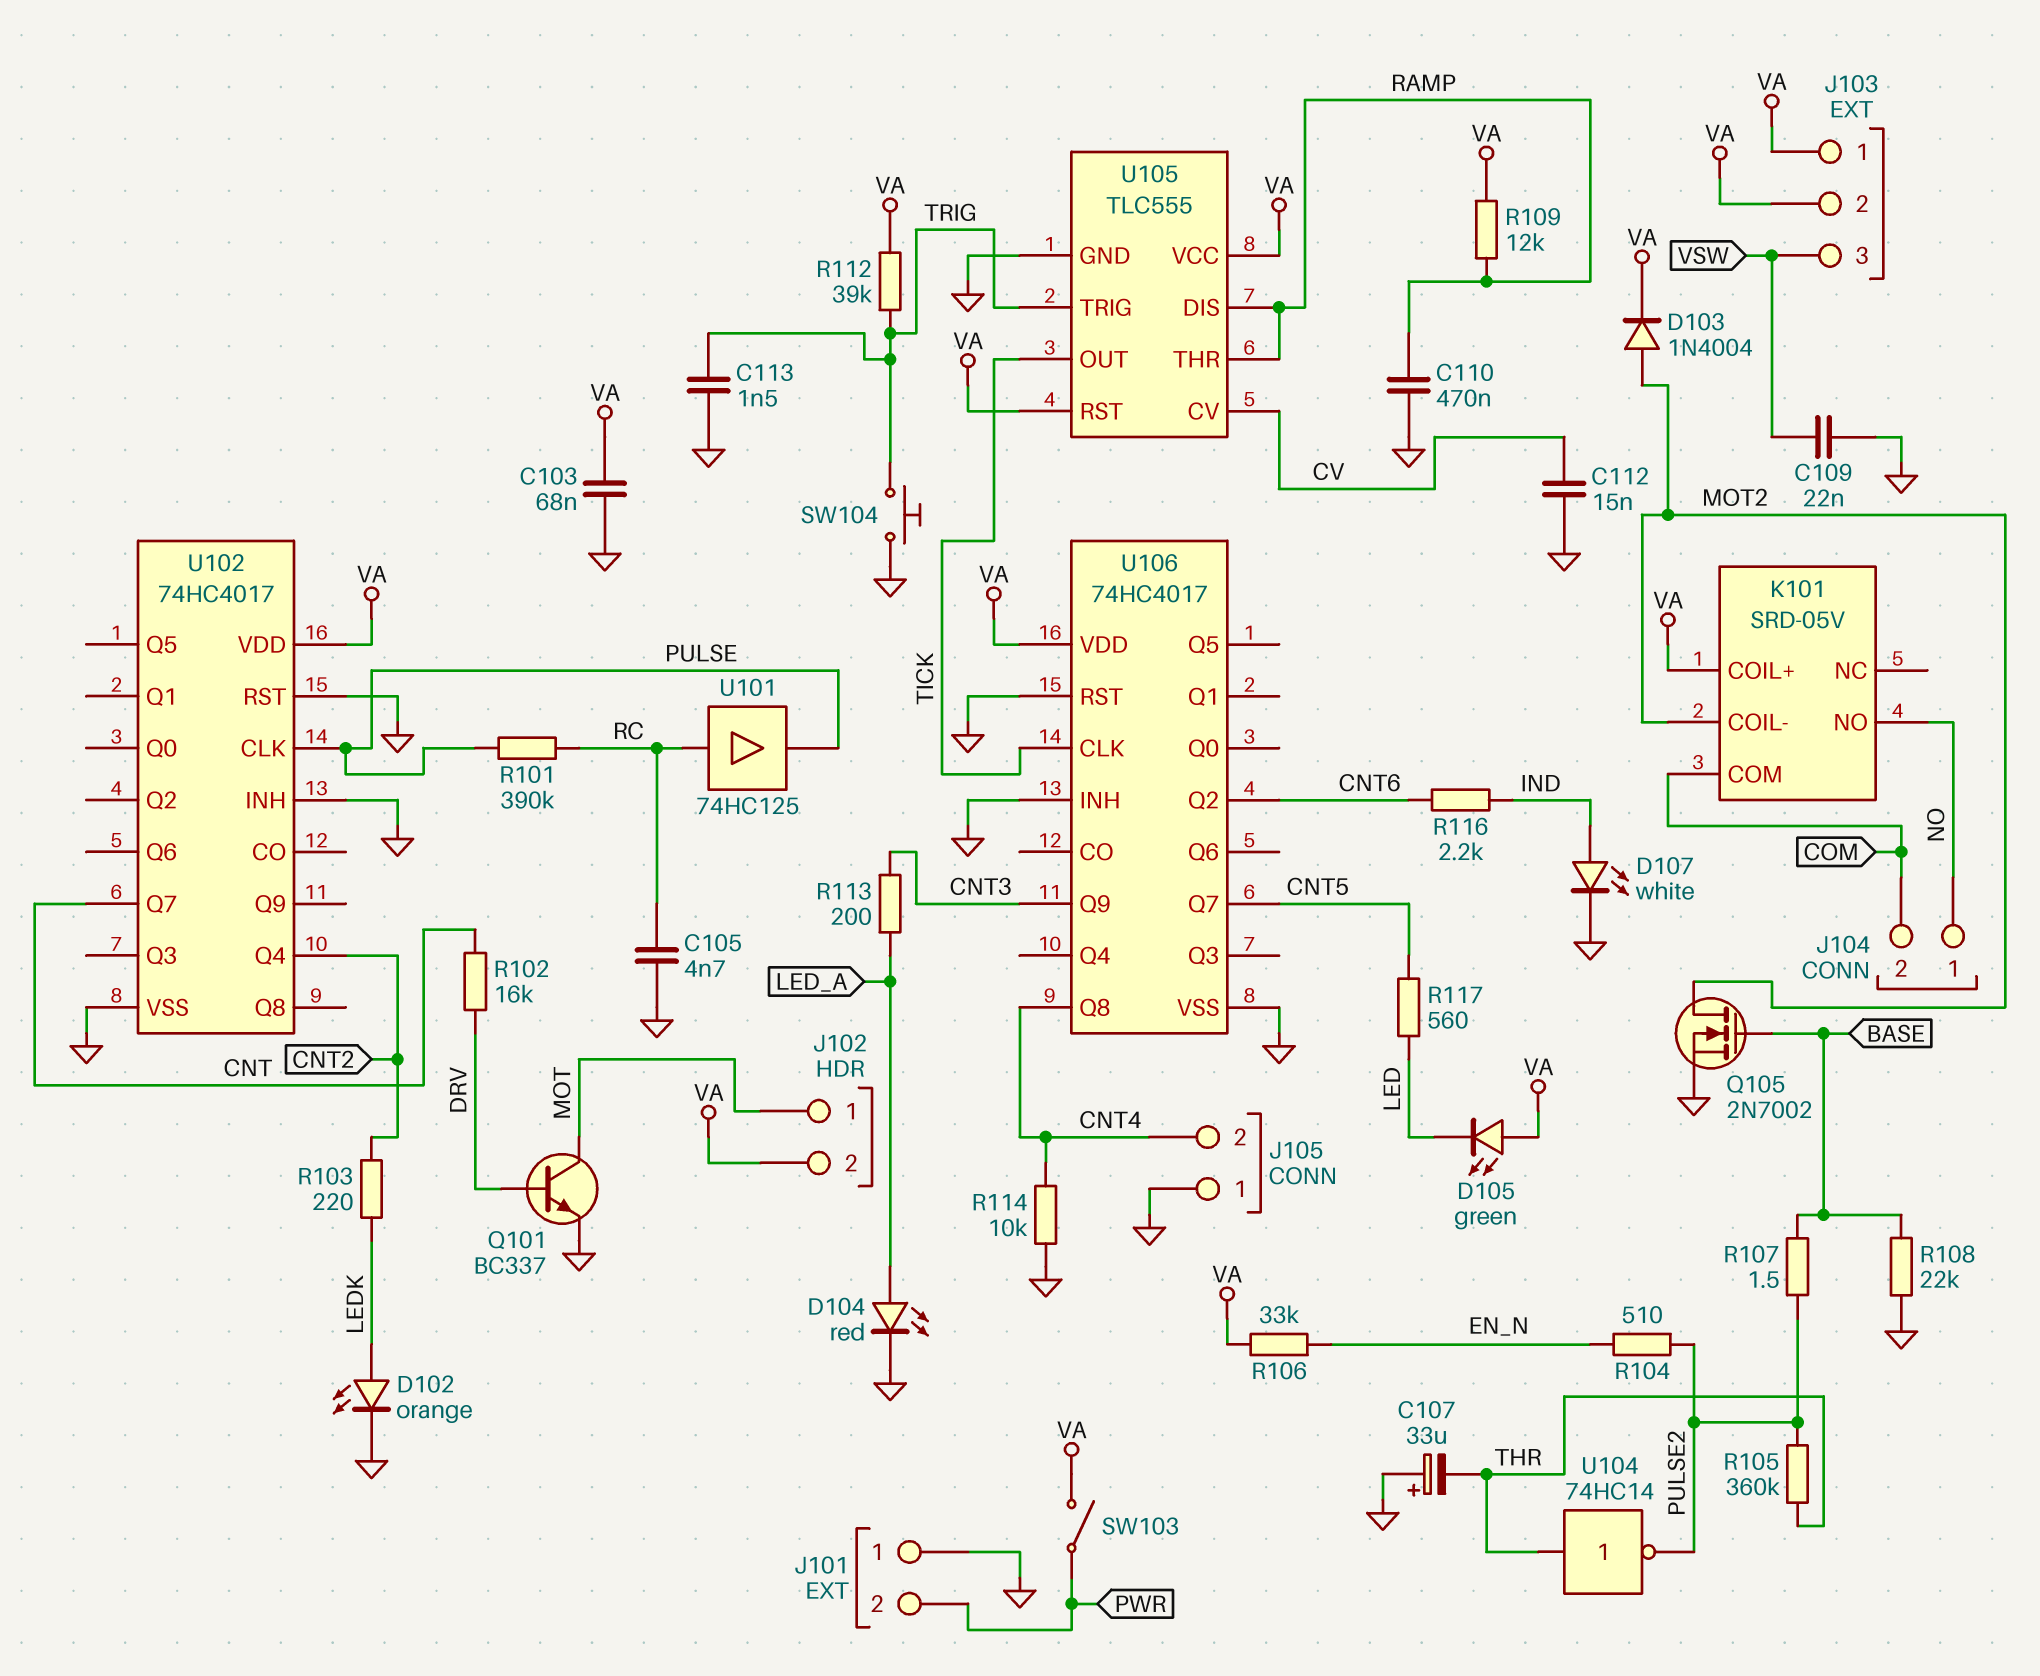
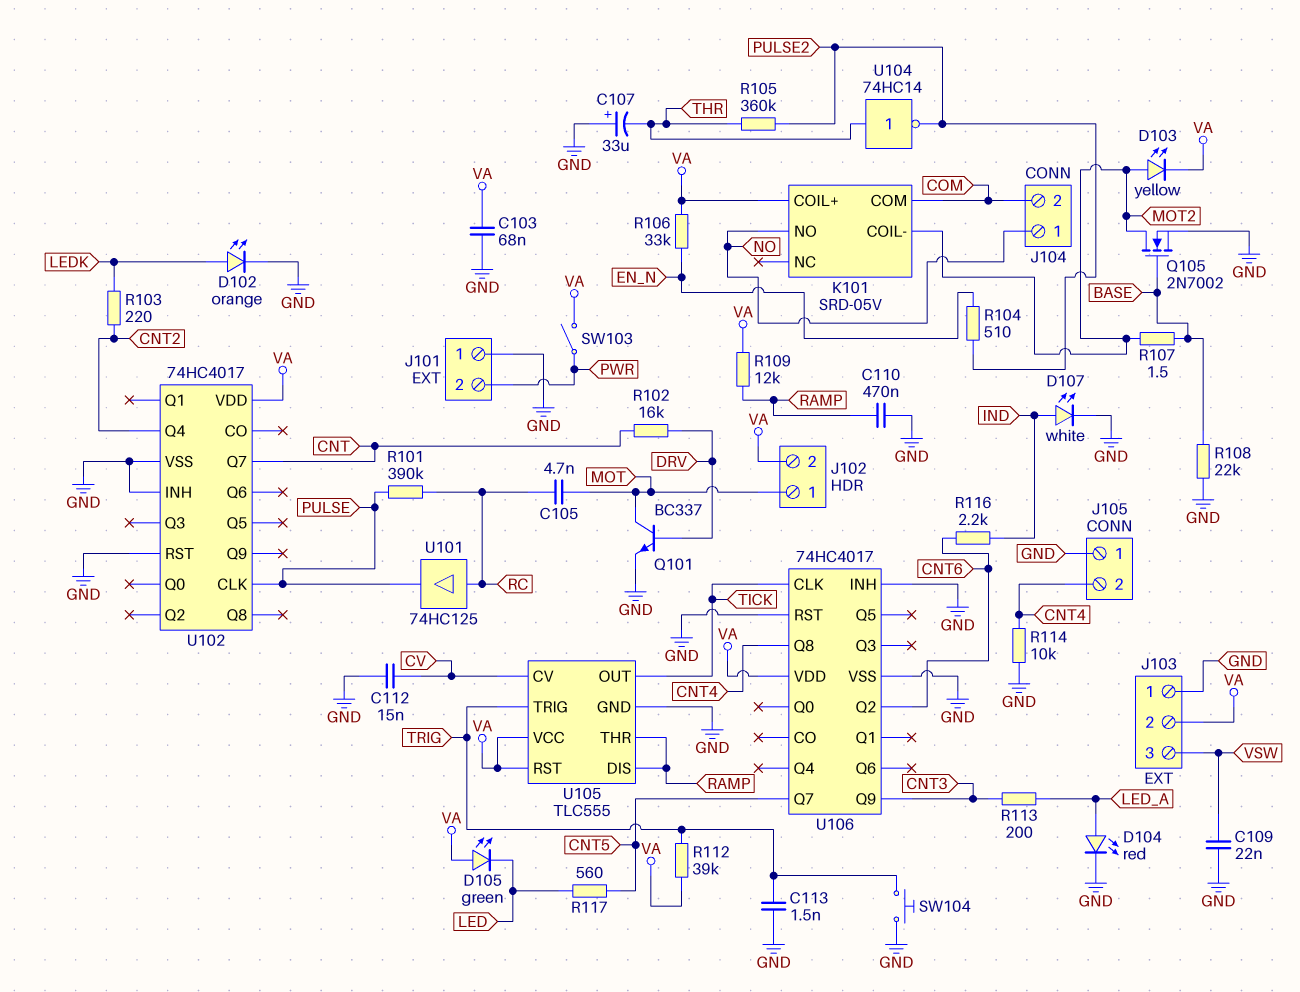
C105: 4.7nF (GND, RC) -> 4.7nF (MOT, RC)
D103: diode 1N4004 (A MOT2, K VA) -> LED yellow (A MOT2, K VA)
J103 pin 1: VA -> GND
R107: 1.5 (BASE, PULSE2) -> 1.5 (BASE, MOT2)

